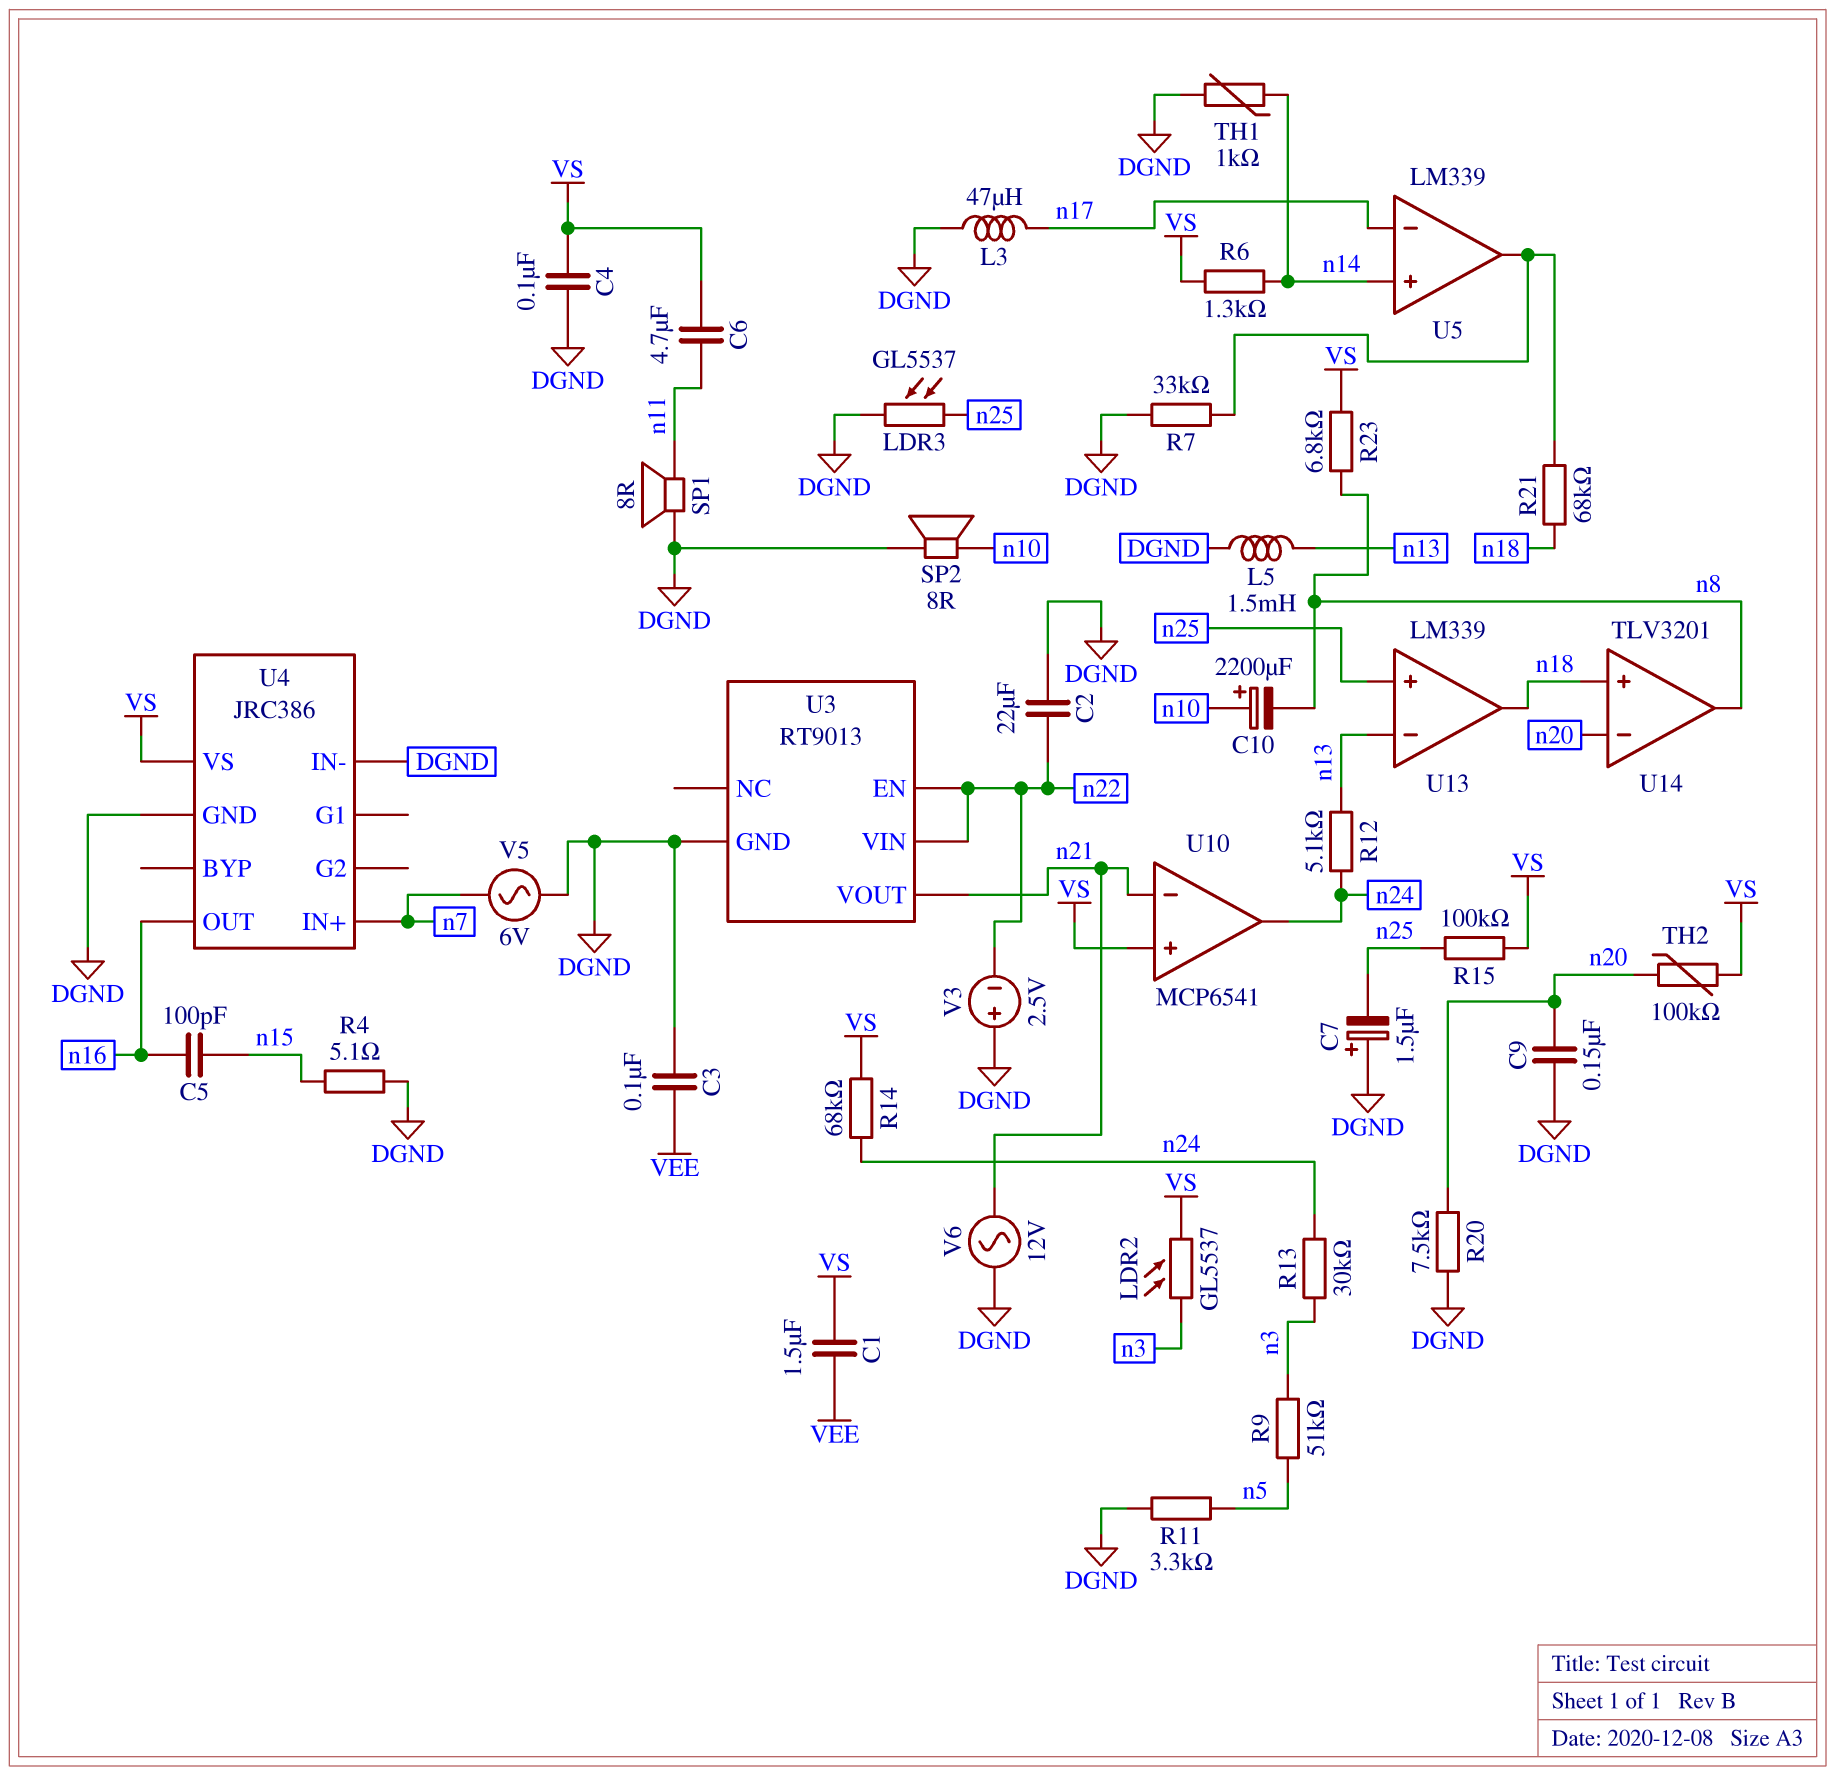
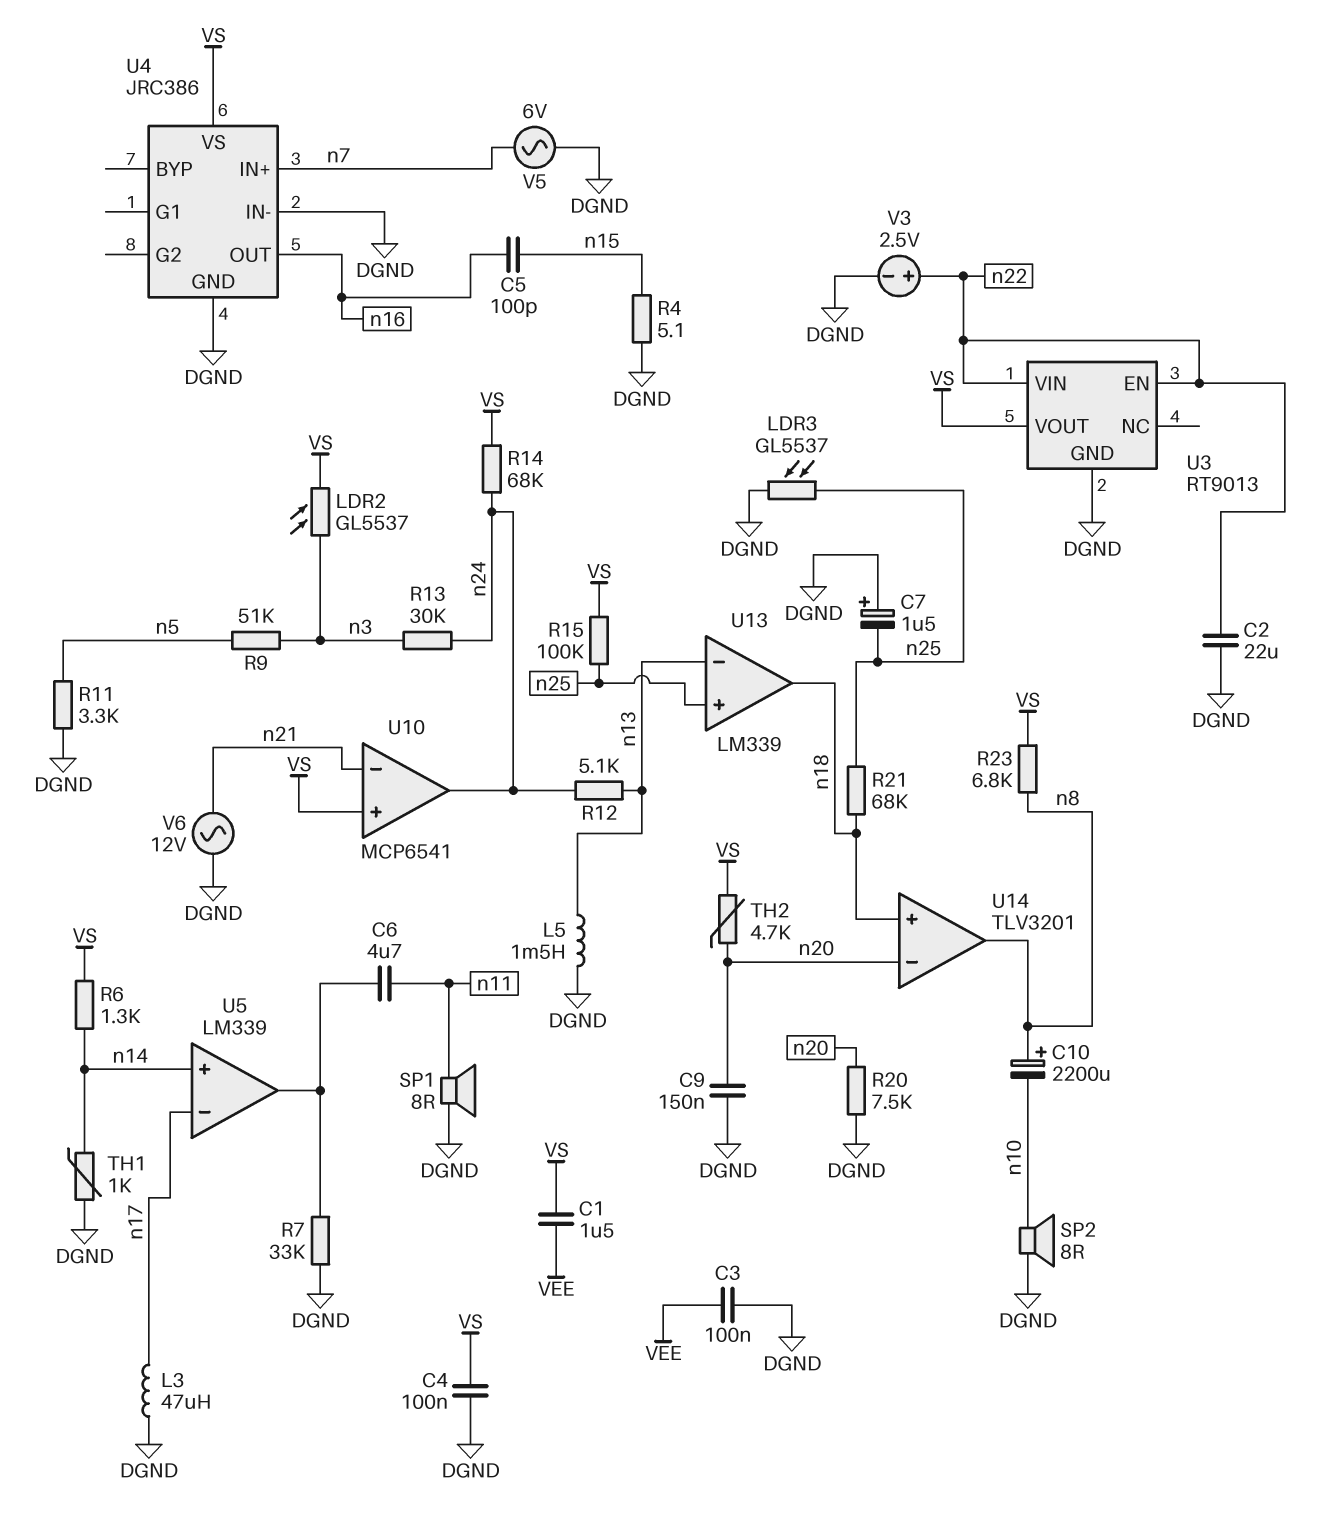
C6: 4.7uF (VS, n11) -> 4.7uF (U5/out, n11)
C10: 2200uF (plus n10, minus n8) -> 2200uF (plus n8, minus n10)
R21: 68k (U5/out, n18) -> 68k (n18, n25)
TH2: 100k (VS, n20) -> 4.7k (VS, n20)
U3 pin VOUT: n21 -> VS
V3: 2.5V (plus DGND, minus n22) -> 2.5V (plus n22, minus DGND)

